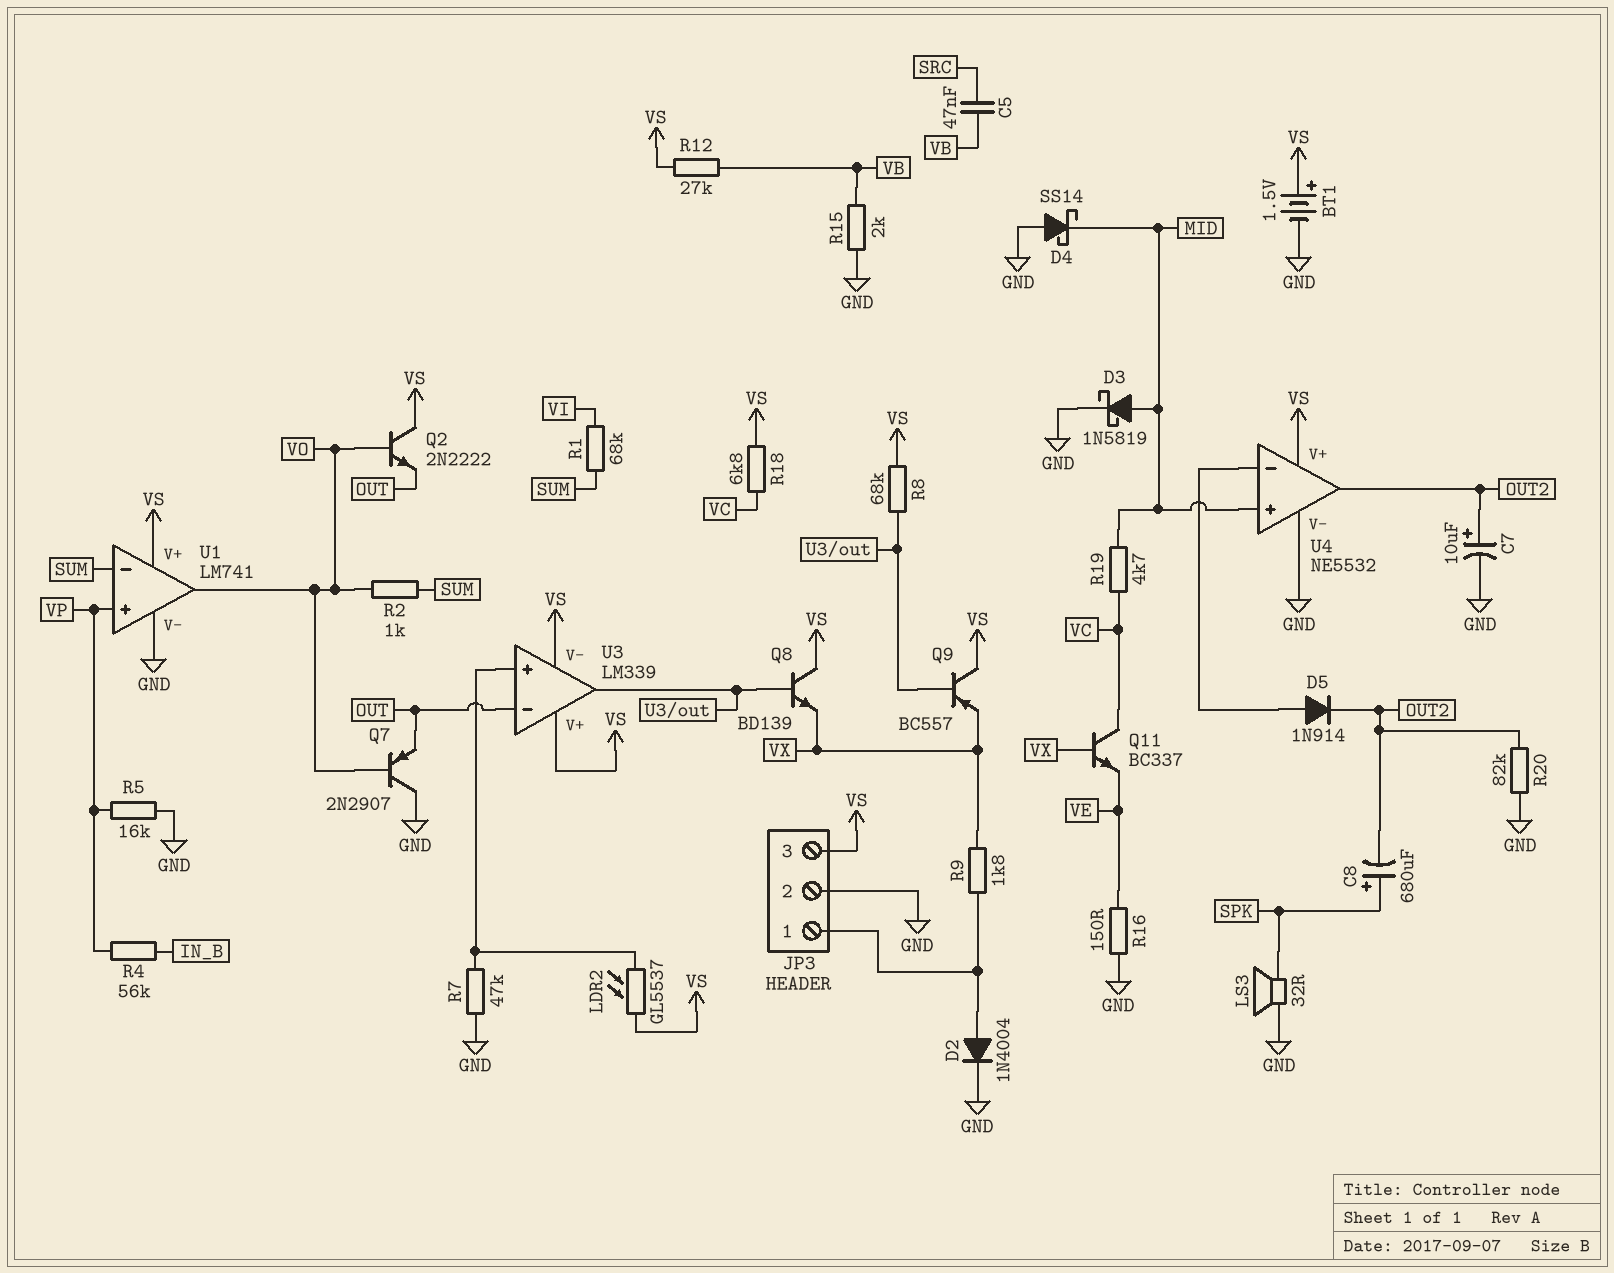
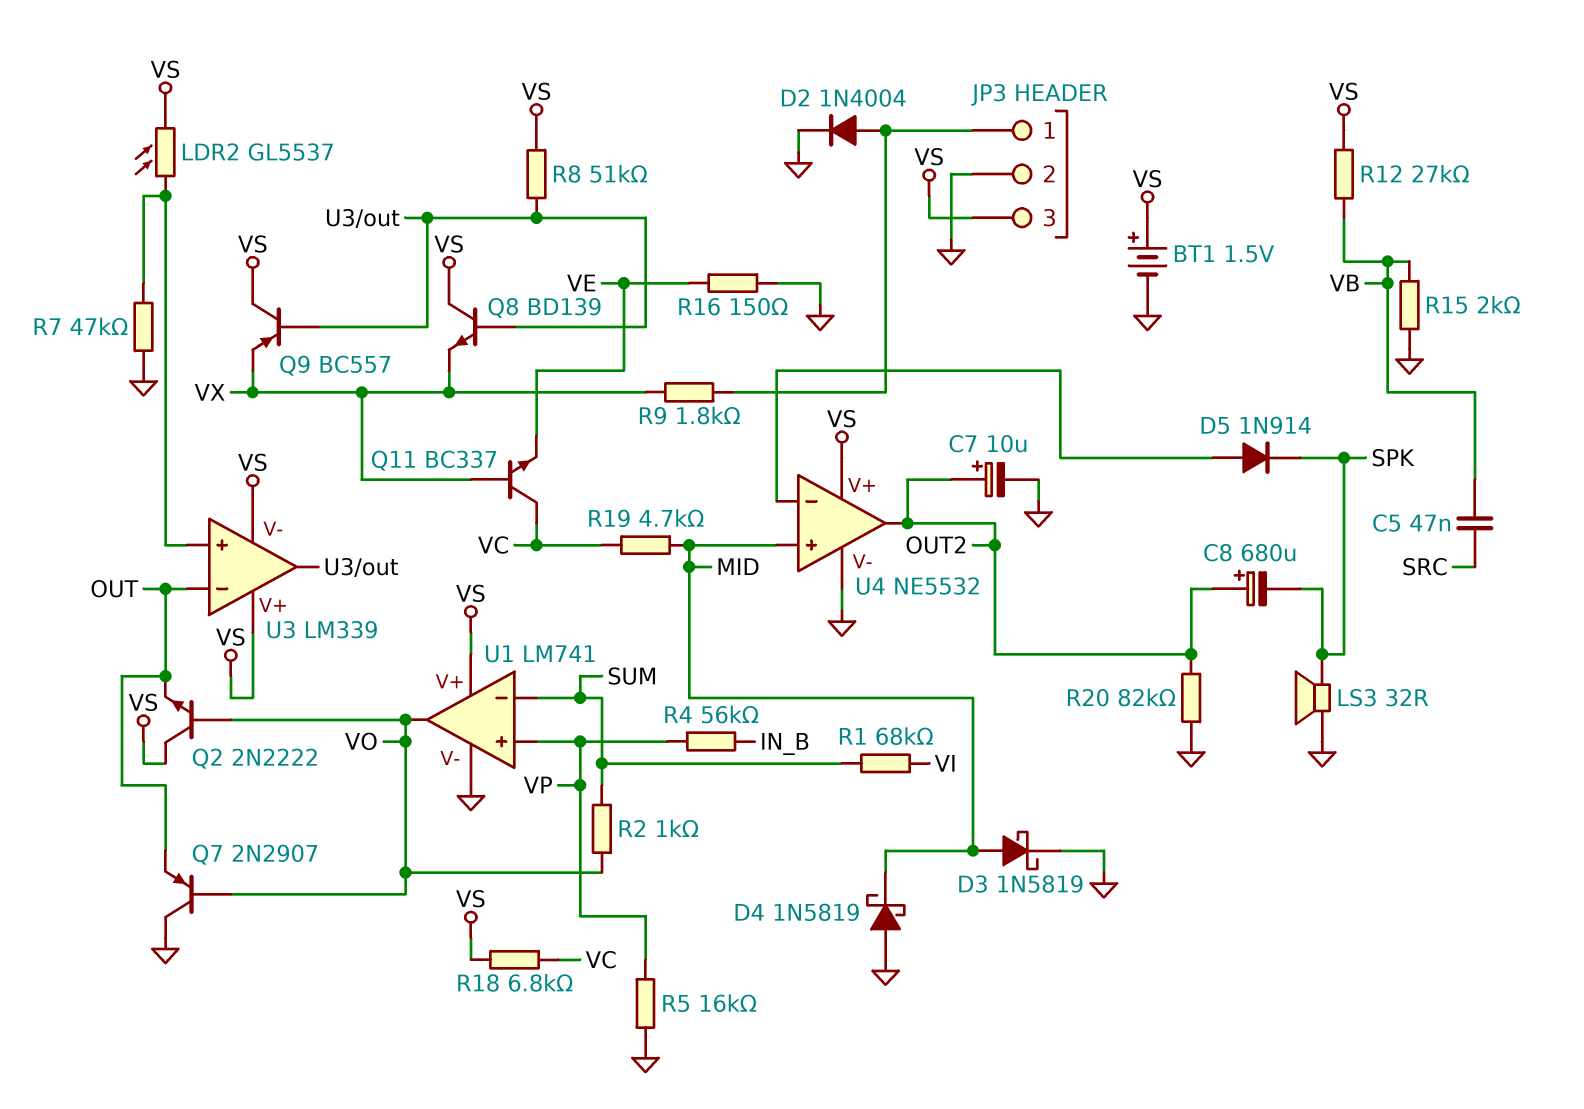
C8: 680uF (plus SPK, minus OUT2) -> 680uF (plus OUT2, minus SPK)
D4: schottky SS14 (A GND, K MID) -> schottky 1N5819 (A GND, K MID)
D5: diode 1N914 (A U4/in-, K OUT2) -> diode 1N914 (A U4/in-, K SPK)
R8: 68k (U3/out, VS) -> 51k (U3/out, VS)

